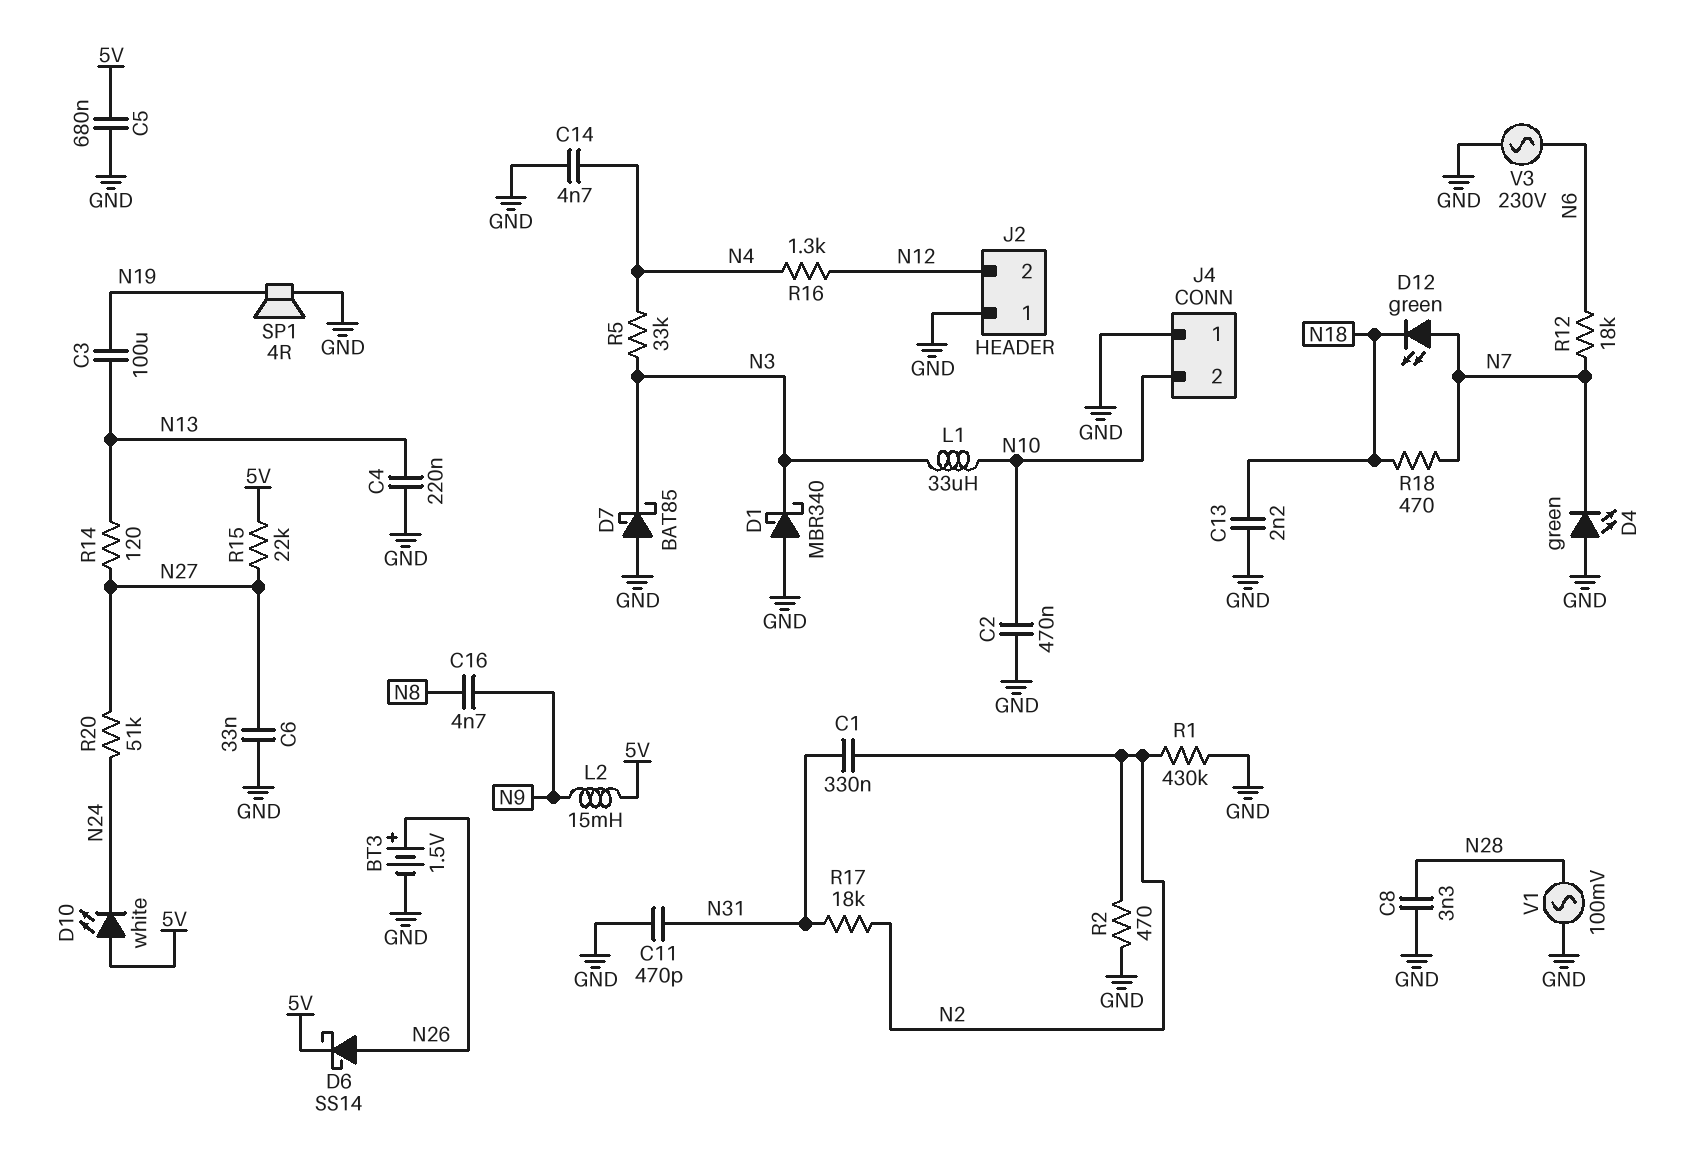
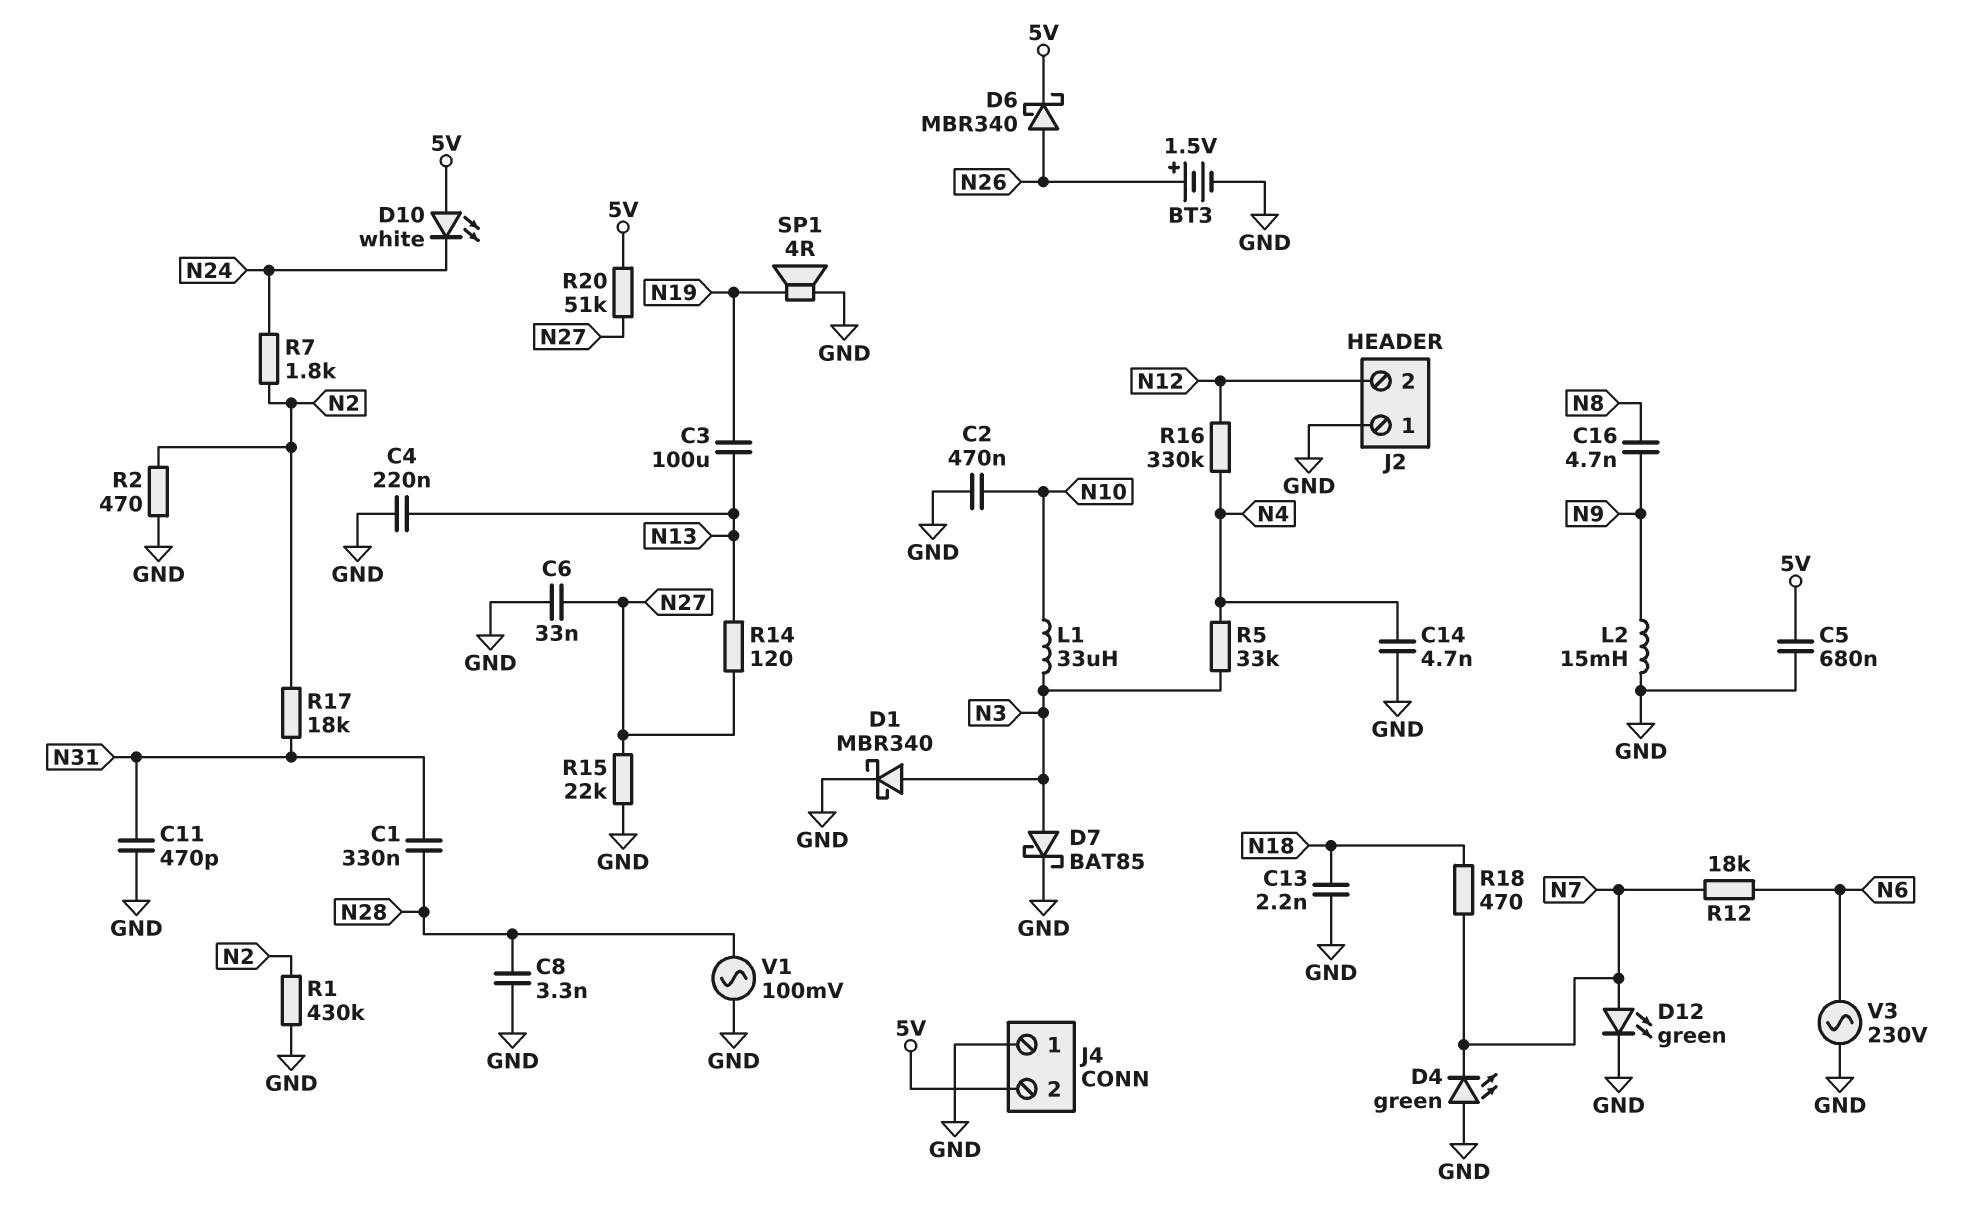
C1: 330nF (N2, N31) -> 330nF (N28, N31)
D1: schottky MBR340 (A GND, K N3) -> schottky MBR340 (A N3, K GND)
D6: schottky SS14 (A N26, K 5V) -> schottky MBR340 (A N26, K 5V)
D7: schottky BAT85 (A GND, K N3) -> schottky BAT85 (A N3, K GND)
D12: LED green (A N7, K N18) -> LED green (A N7, K GND)
J4 pin 2: N10 -> 5V
L2: 15mH (5V, N9) -> 15mH (GND, N9)
R7: none -> 1.8k (N2, N24)
R15: 22k (5V, N27) -> 22k (GND, N27)
R16: 1.3k (N4, N12) -> 330k (N4, N12)
R20: 51k (N24, N27) -> 51k (5V, N27)

